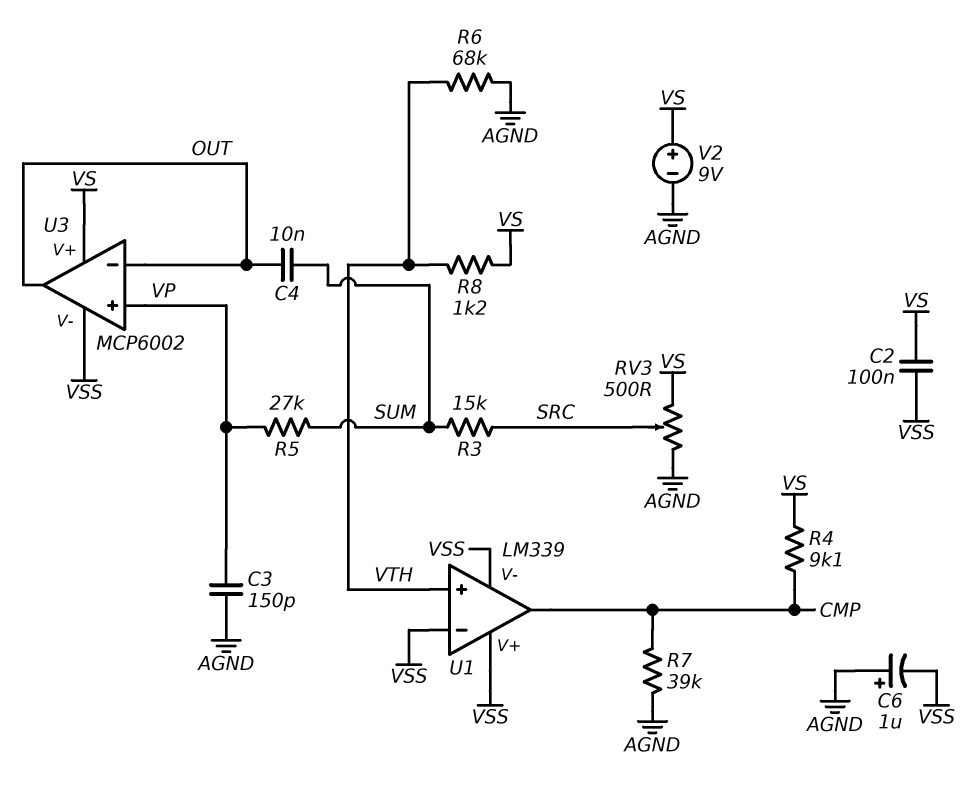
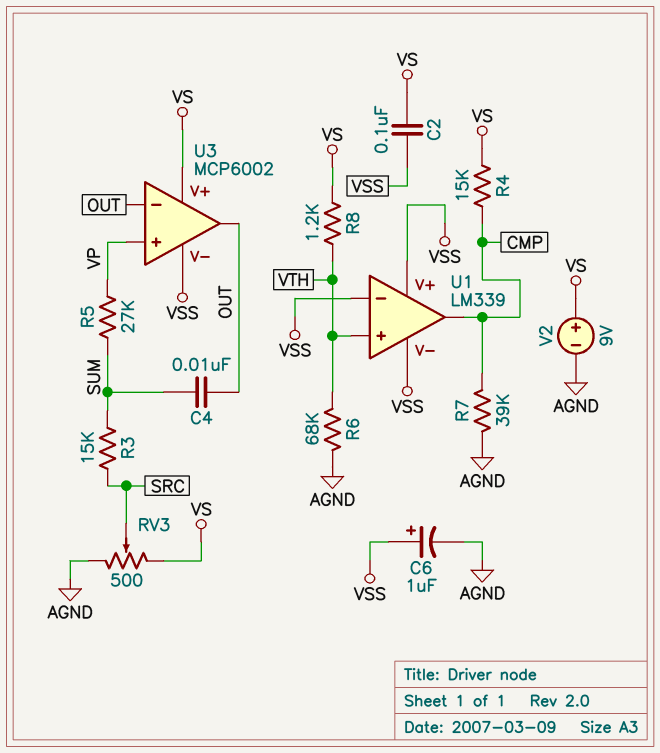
C3: 150pF (AGND, VP) -> none
C6: 1uF (plus AGND, minus VSS) -> 1uF (plus VSS, minus AGND)
R4: 9.1k (CMP, VS) -> 15k (CMP, VS)

